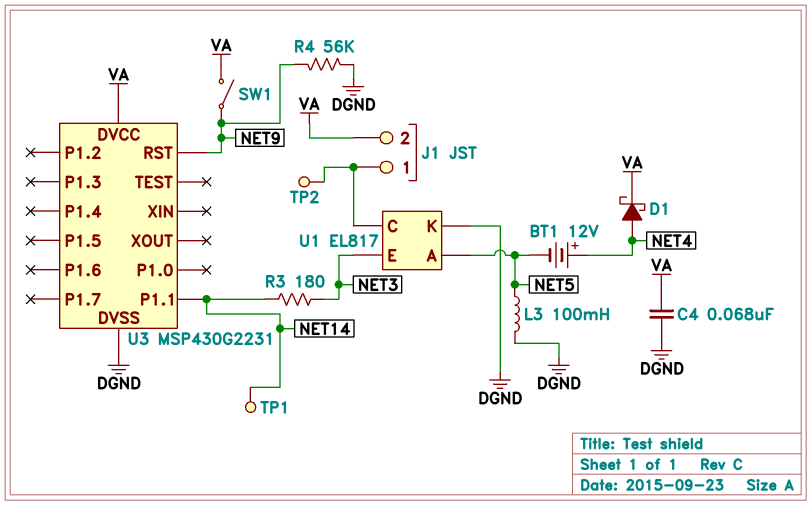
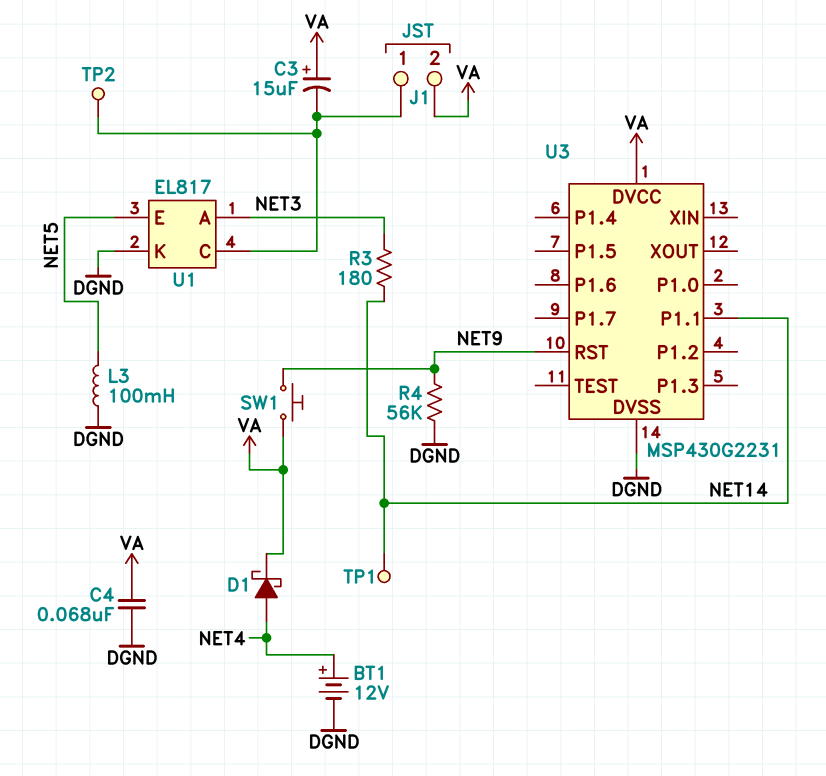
BT1: 12V (plus NET4, minus NET5) -> 12V (plus NET4, minus DGND)
C3: none -> 15uF (plus VA, minus J1/1)
SW1: switch (NET9, VA) -> button (NET9, VA)
U1 pin A: NET5 -> NET3
U1 pin E: NET3 -> NET5

